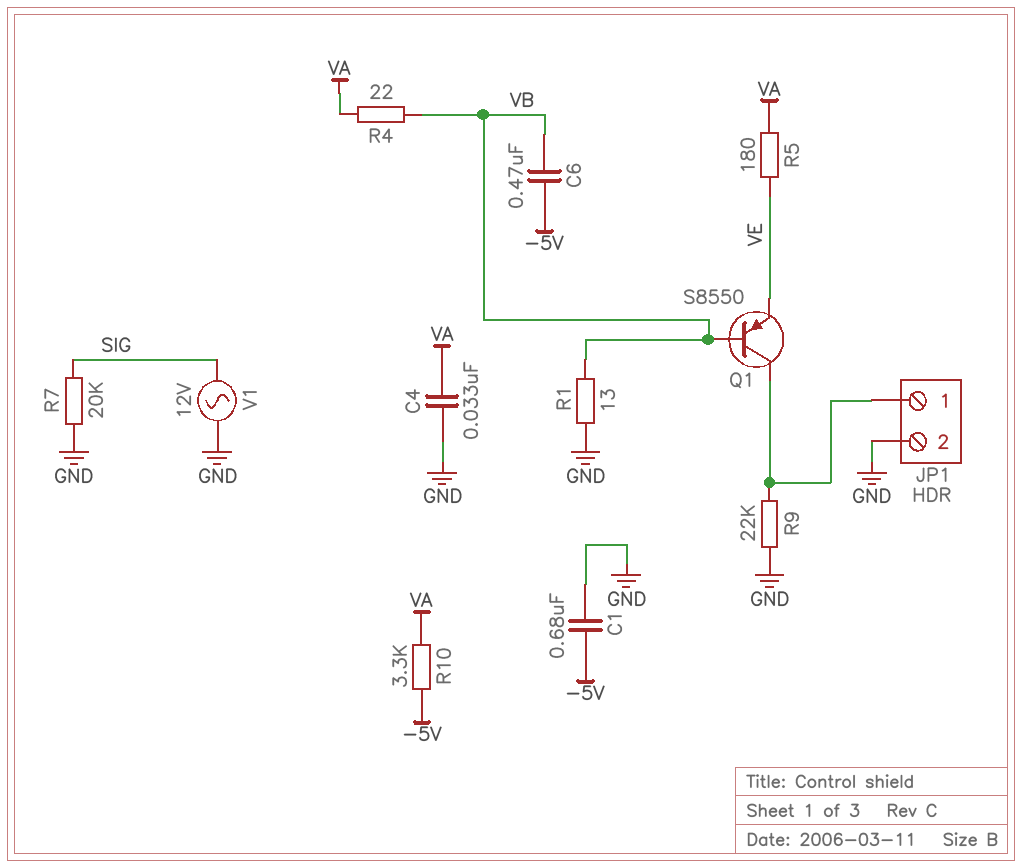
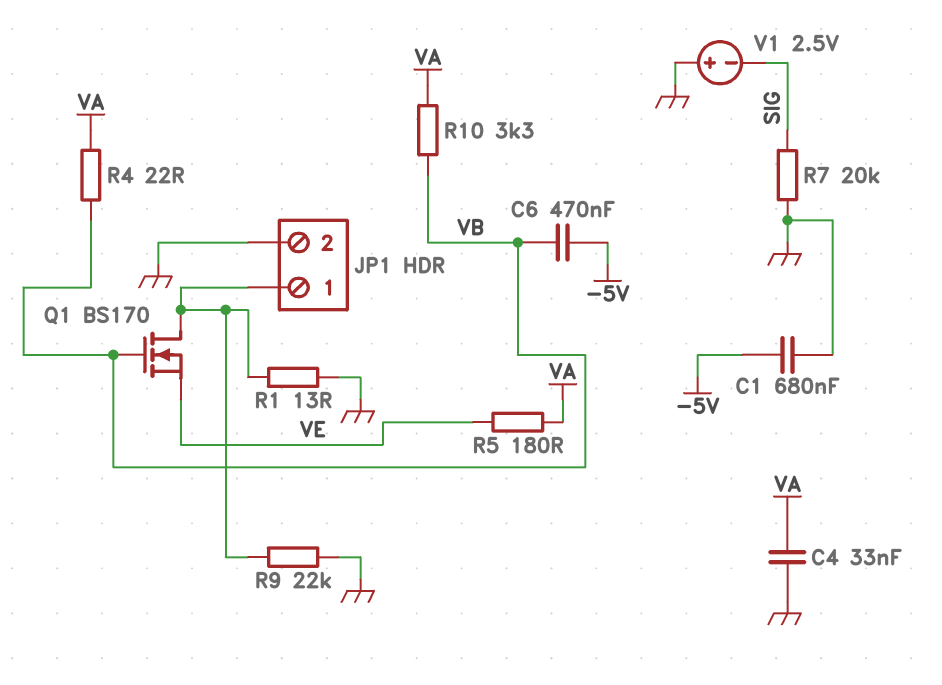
Q1: PNP S8550 (B VB, C JP1/1, E VE) -> NMOS BS170 (G VB, D JP1/1, S VE)
R1: 13 (GND, VB) -> 13 (GND, JP1/1)
R10: 3.3k (-5V, VA) -> 3.3k (VA, VB)
V1: AC 12V (GND, SIG) -> 2.5V (plus GND, minus SIG)

